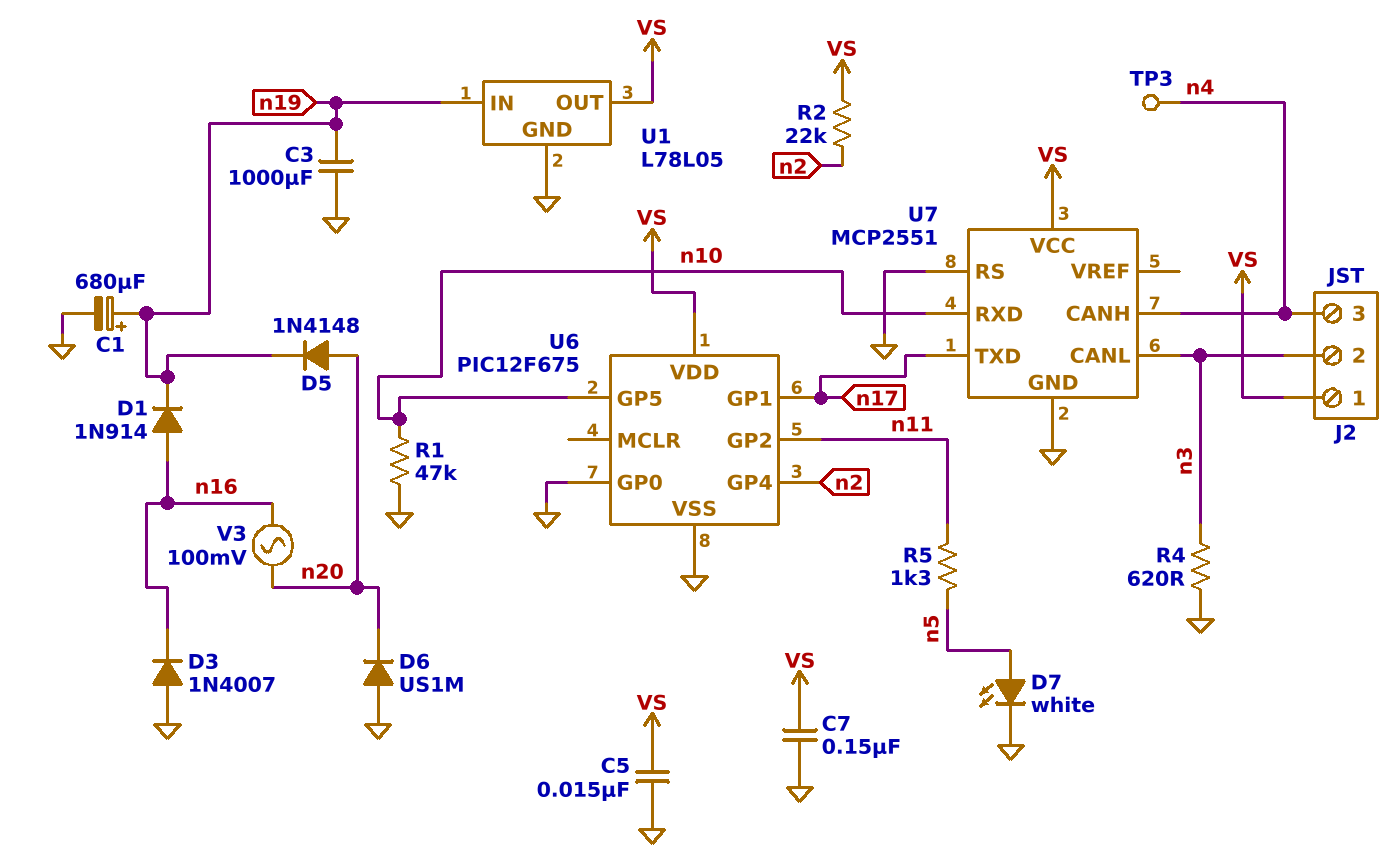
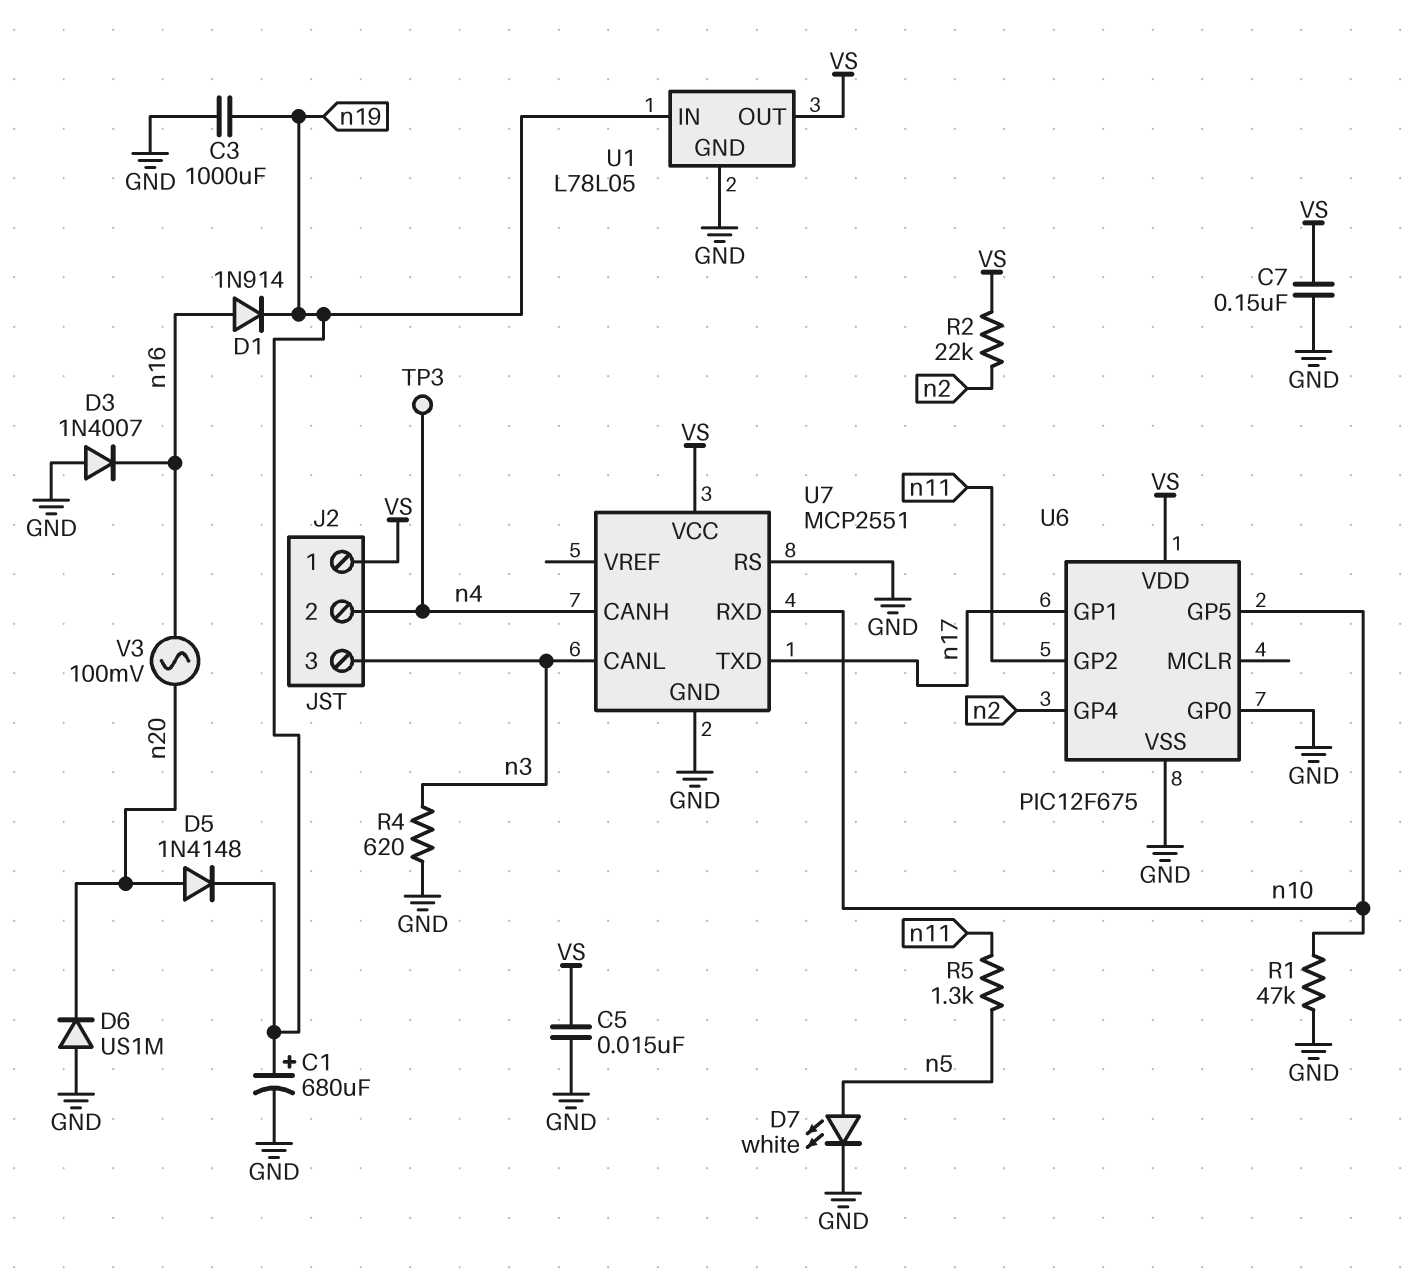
J2 pin 2: n3 -> n4
J2 pin 3: n4 -> n3

